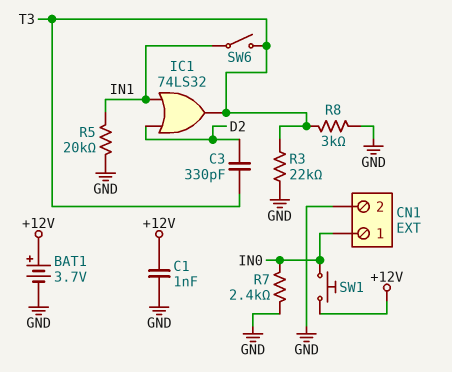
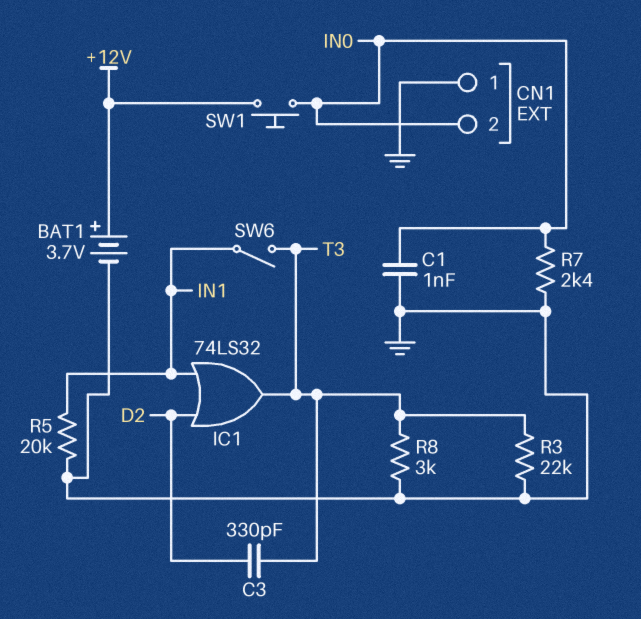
C1: 1nF (+12V, GND) -> 1nF (GND, IN0)
CN1 pin 1: IN0 -> GND
CN1 pin 2: GND -> IN0

